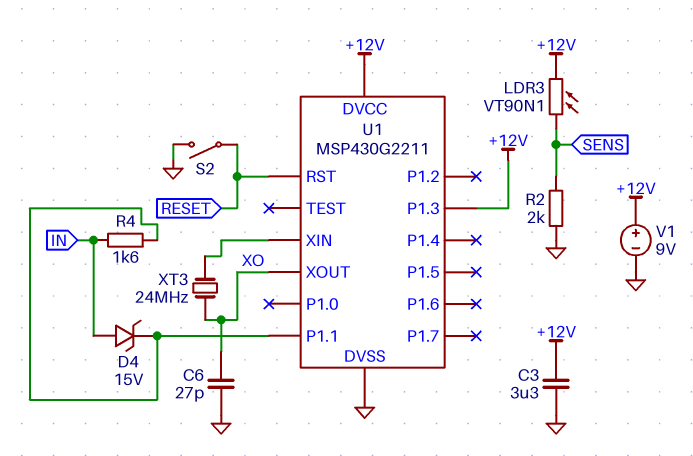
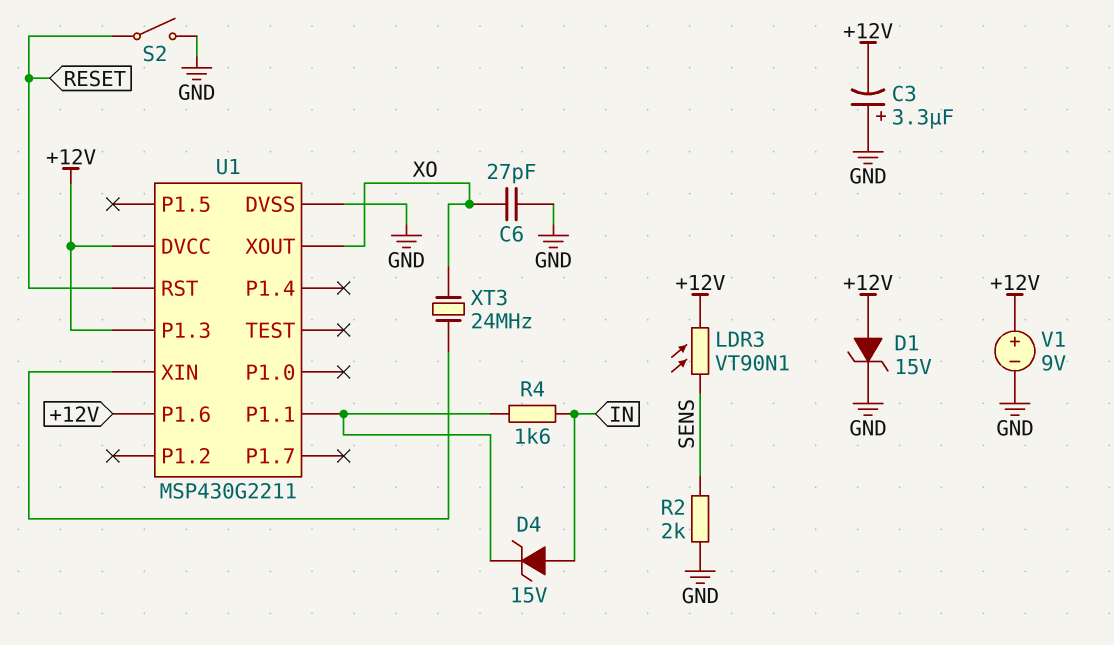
C3: 3.3uF (+12V, GND) -> 3.3uF (plus GND, minus +12V)
D1: none -> zener 15V (A +12V, K GND)
U1 pin P1.6: none -> +12V

